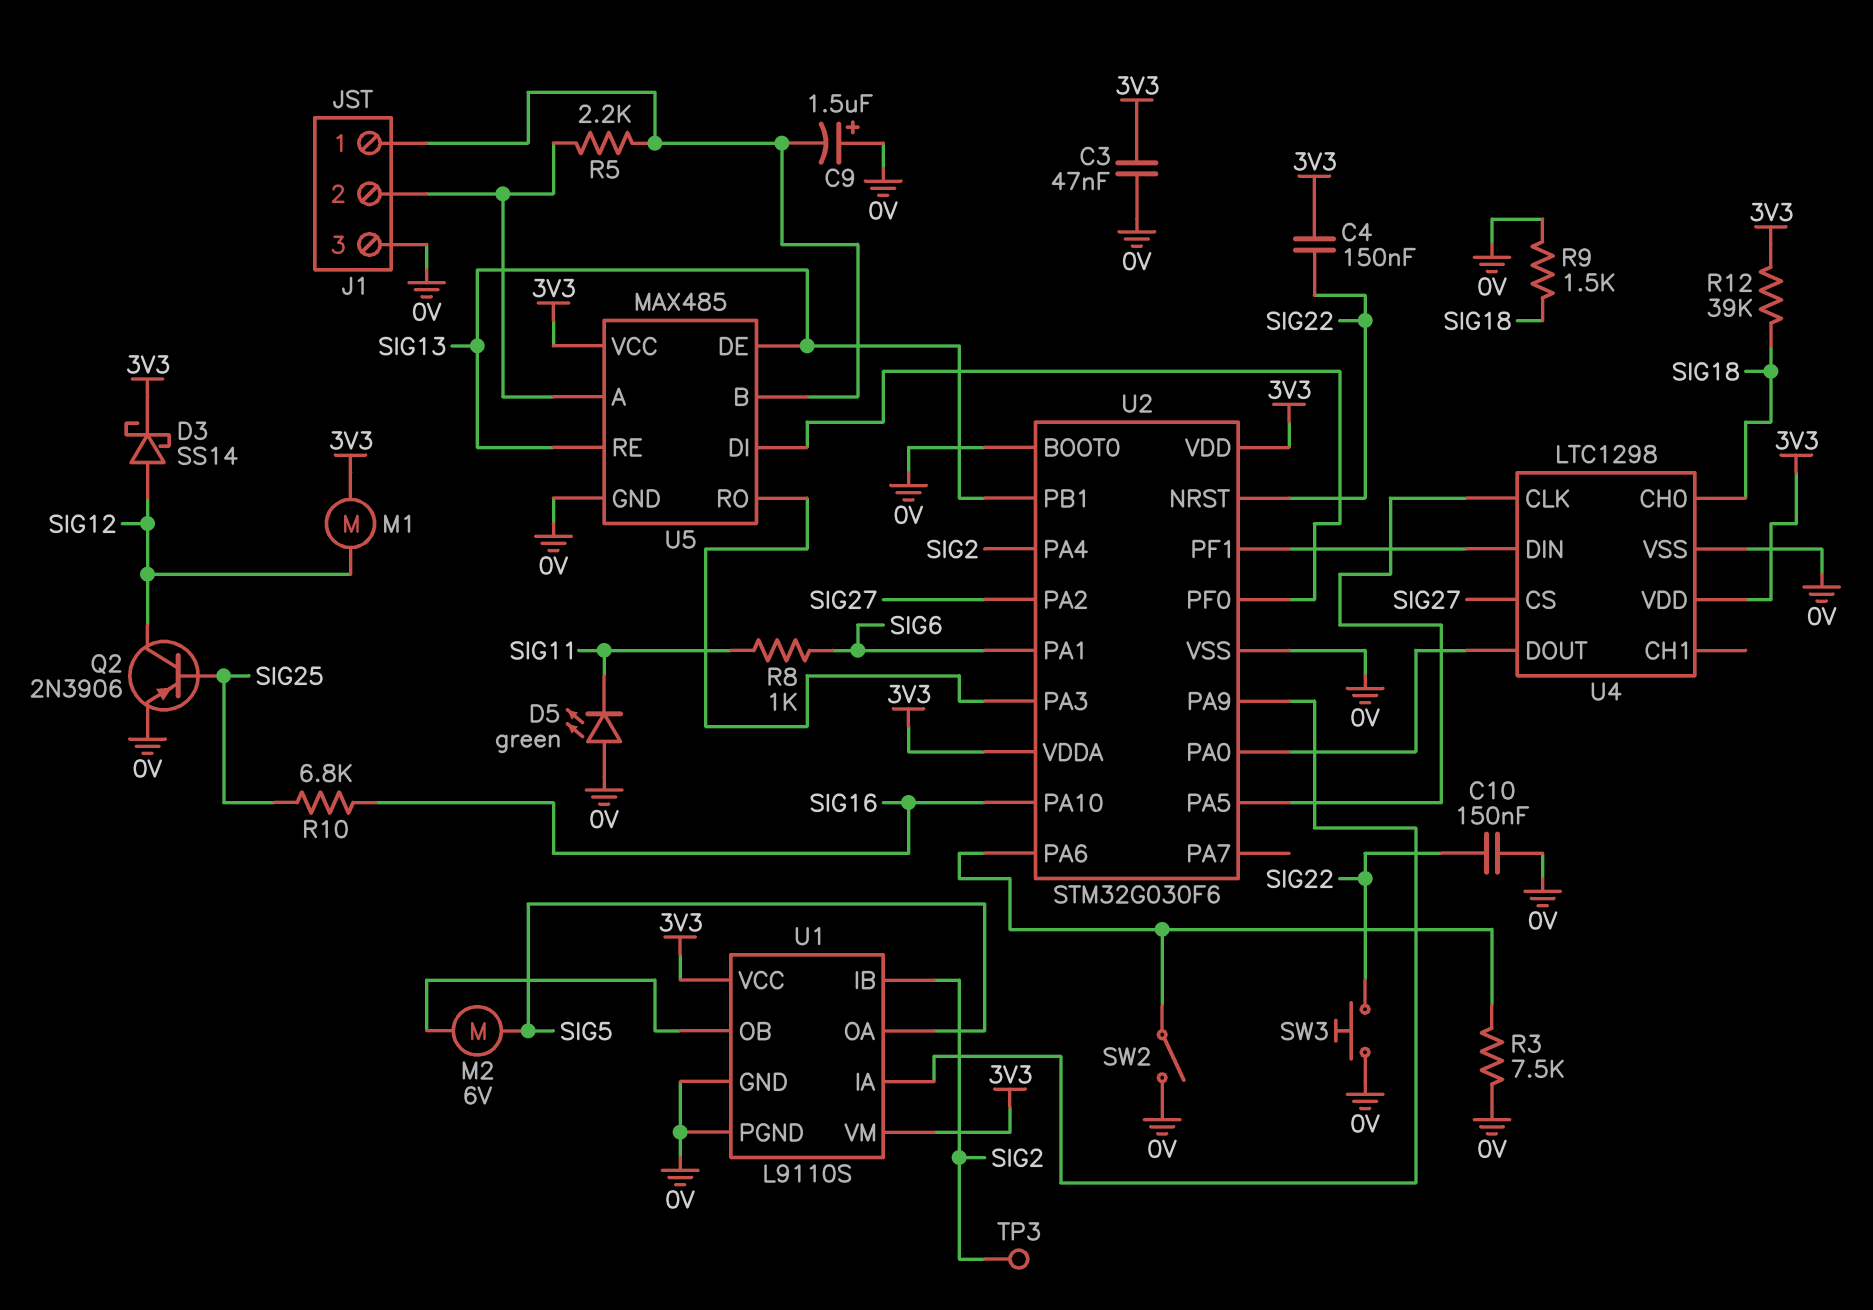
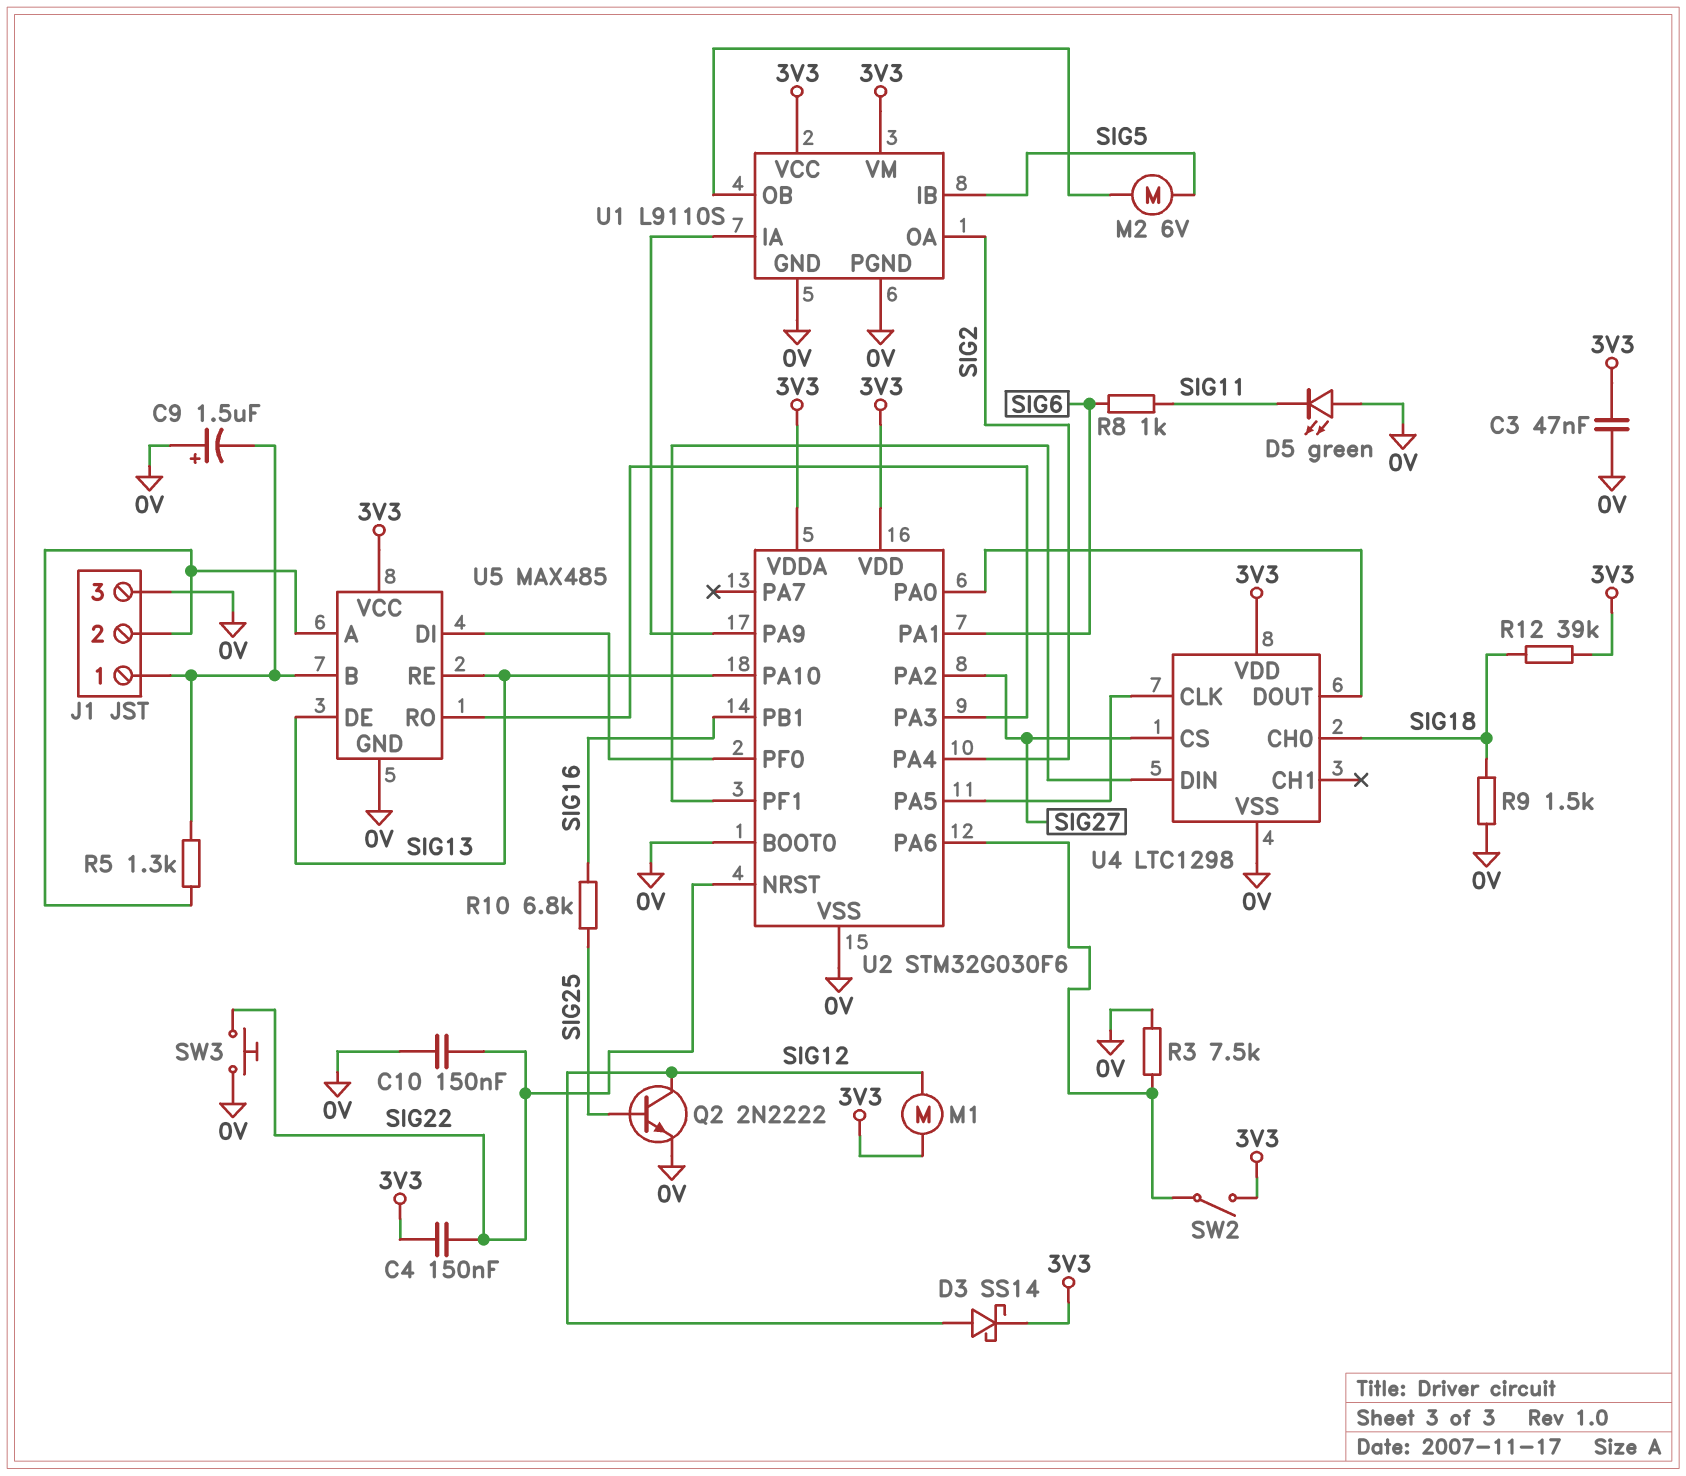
Q2: PNP 2N3906 (B SIG25, C SIG12, E 0V) -> NPN 2N2222 (B SIG25, C SIG12, E 0V)
R5: 2.2k (J1/1, J1/2) -> 1.3k (J1/1, J1/2)
SW2: switch (0V, U2/PA6) -> switch (3V3, U2/PA6)
TP3: test point (SIG2) -> none
U1 pin IB: SIG2 -> SIG5
U1 pin OA: SIG5 -> SIG2
U2 pin PA10: SIG16 -> SIG13
U2 pin PB1: SIG13 -> SIG16

